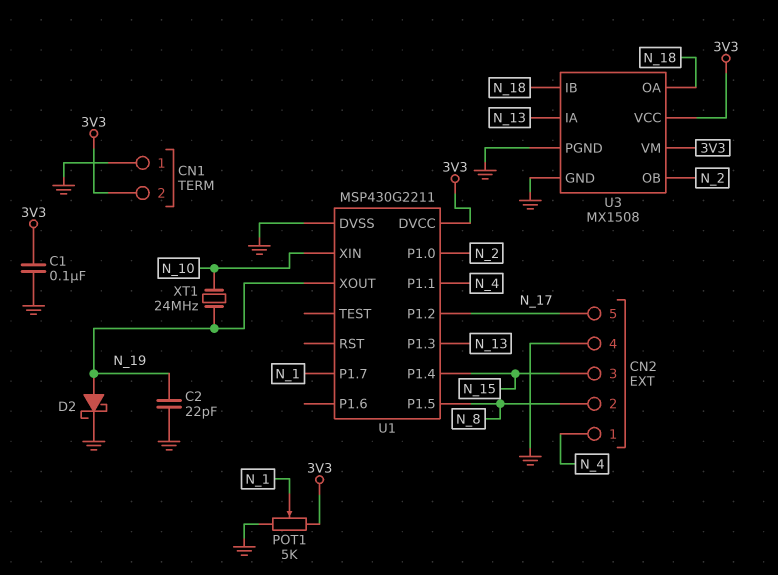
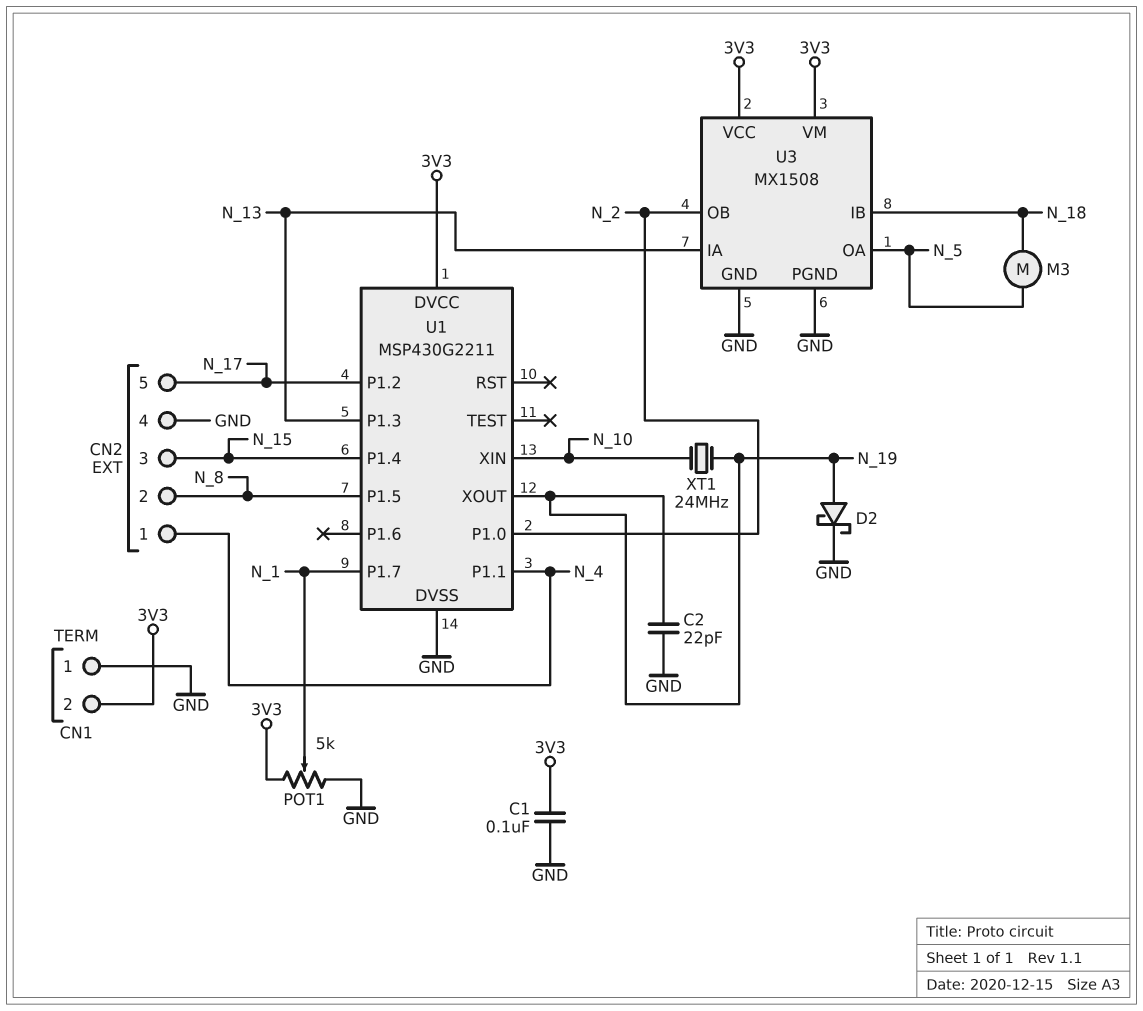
M3: none -> motor (N_5, N_18)
U3 pin OA: N_18 -> N_5

